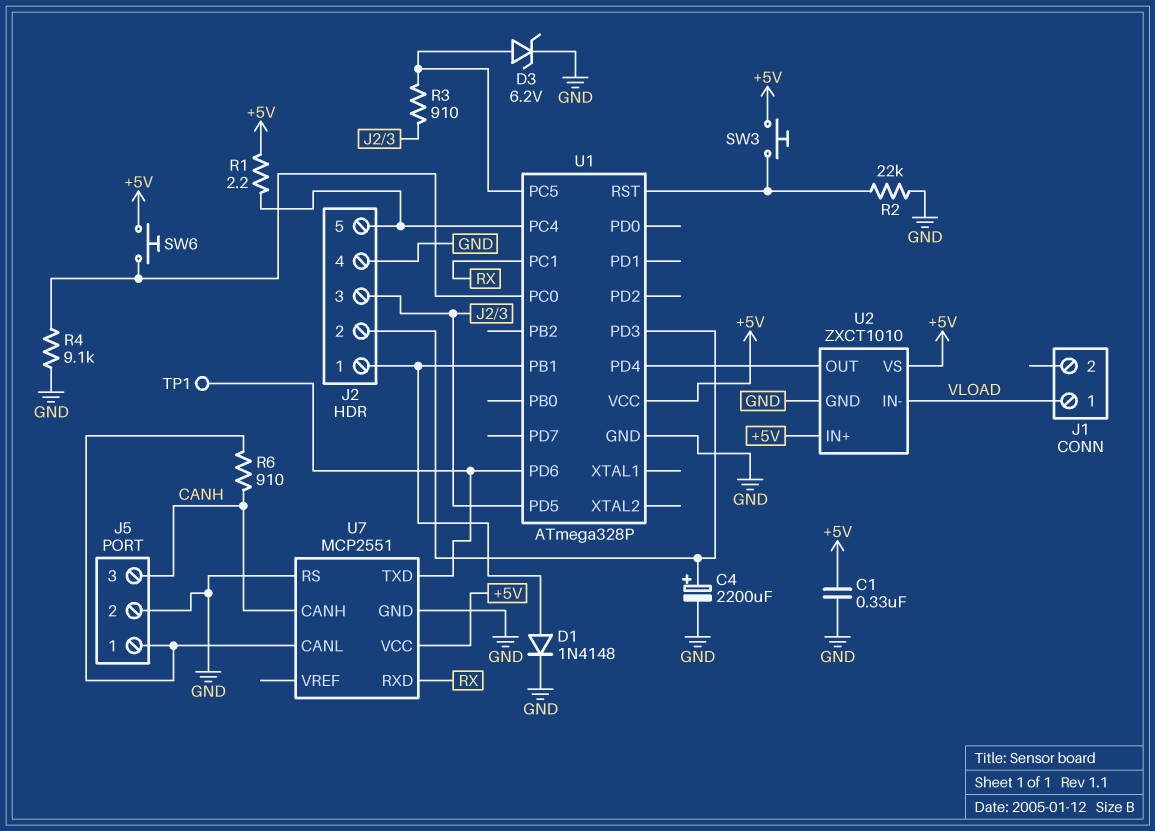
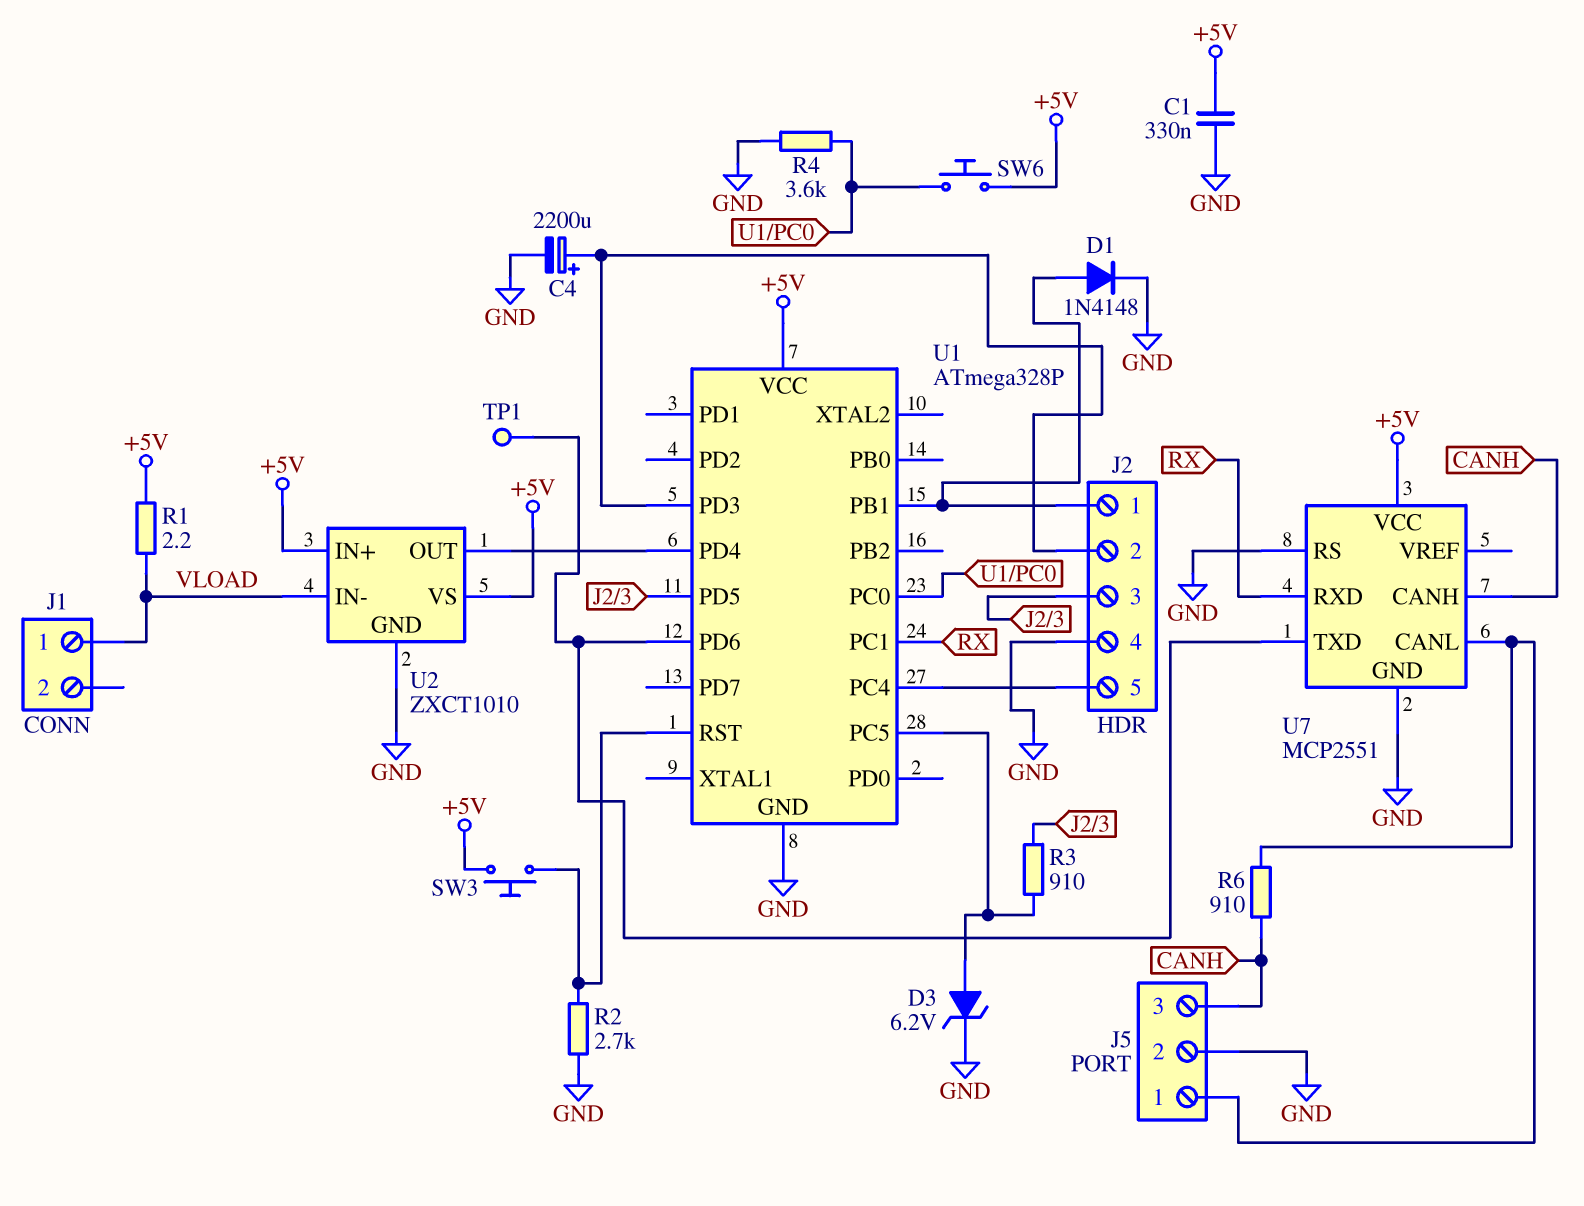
R1: 2.2 (+5V, J2/5) -> 2.2 (+5V, VLOAD)
R2: 22k (GND, U1/RST) -> 2.7k (GND, U1/RST)
R4: 9.1k (GND, U1/PC0) -> 3.6k (GND, U1/PC0)

